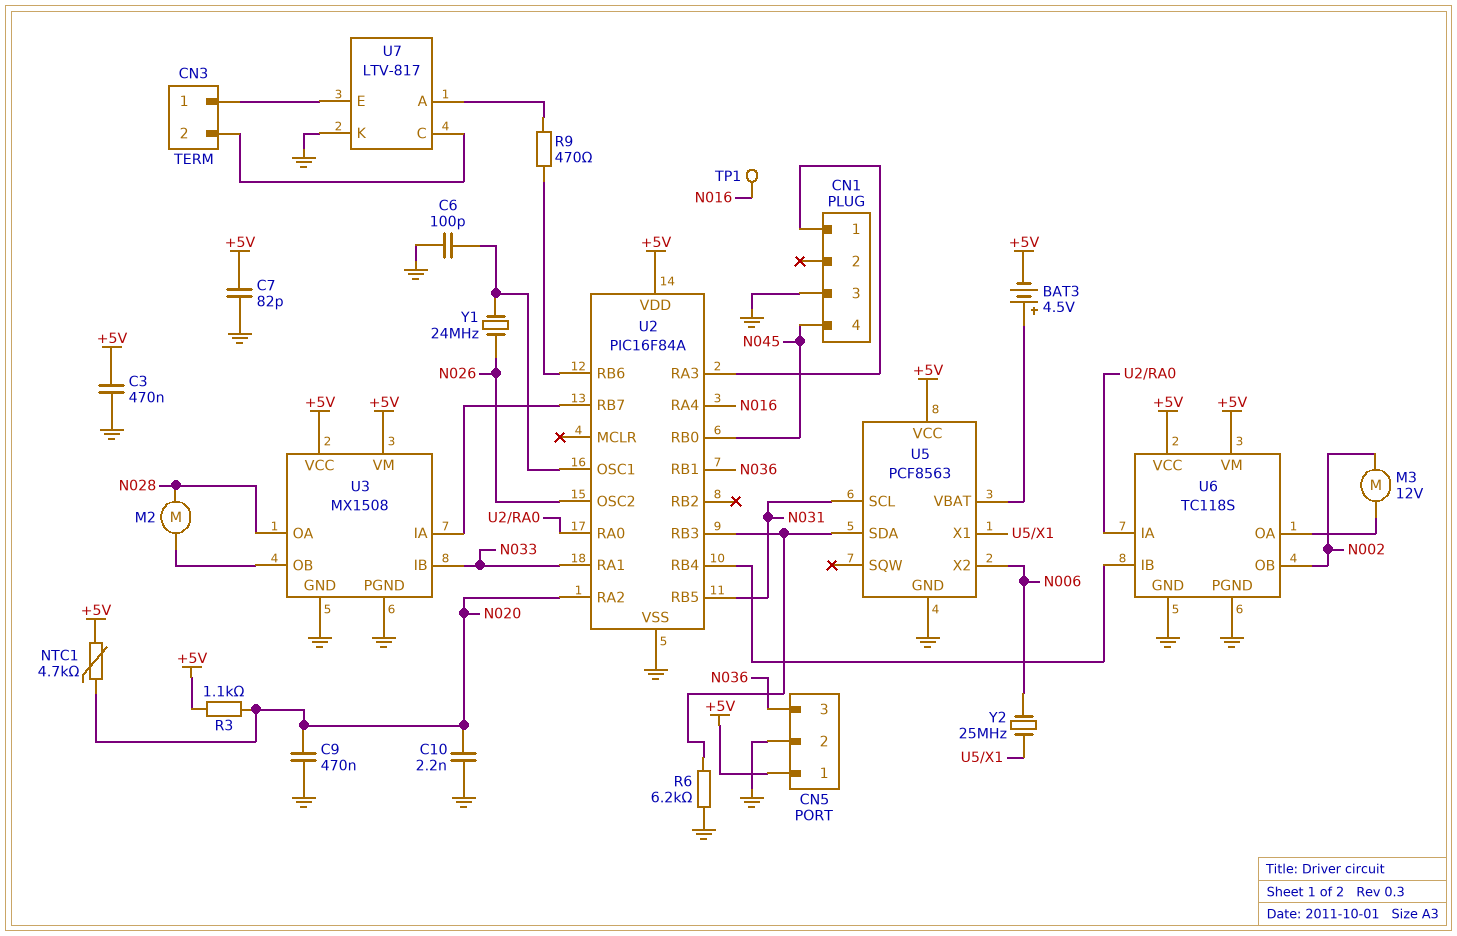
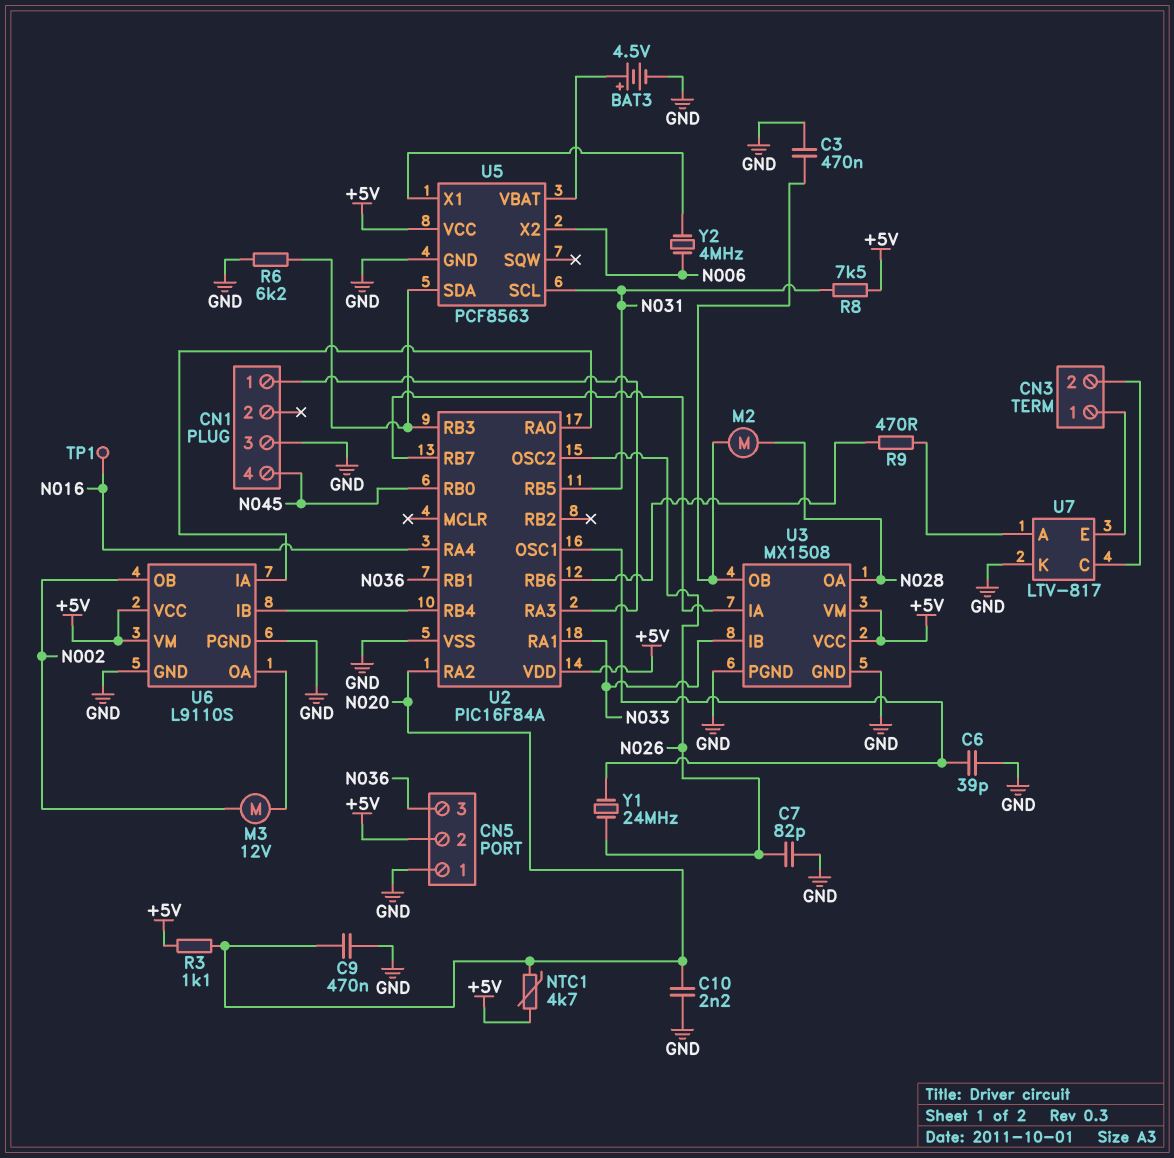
BAT3: 4.5V (plus U5/VBAT, minus +5V) -> 4.5V (plus U5/VBAT, minus GND)
C3: 470nF (+5V, GND) -> 470nF (GND, U3/OB)
C6: 100pF (GND, U2/OSC1) -> 39pF (GND, U2/OSC1)
C7: 82pF (+5V, GND) -> 82pF (GND, N026)
CN5 pin 1: +5V -> GND
CN5 pin 2: GND -> +5V
R8: none -> 7.5k (+5V, N031)
U6: TC118S -> L9110S
Y2: 25MHz (N006, U5/X1) -> 4MHz (N006, U5/X1)

